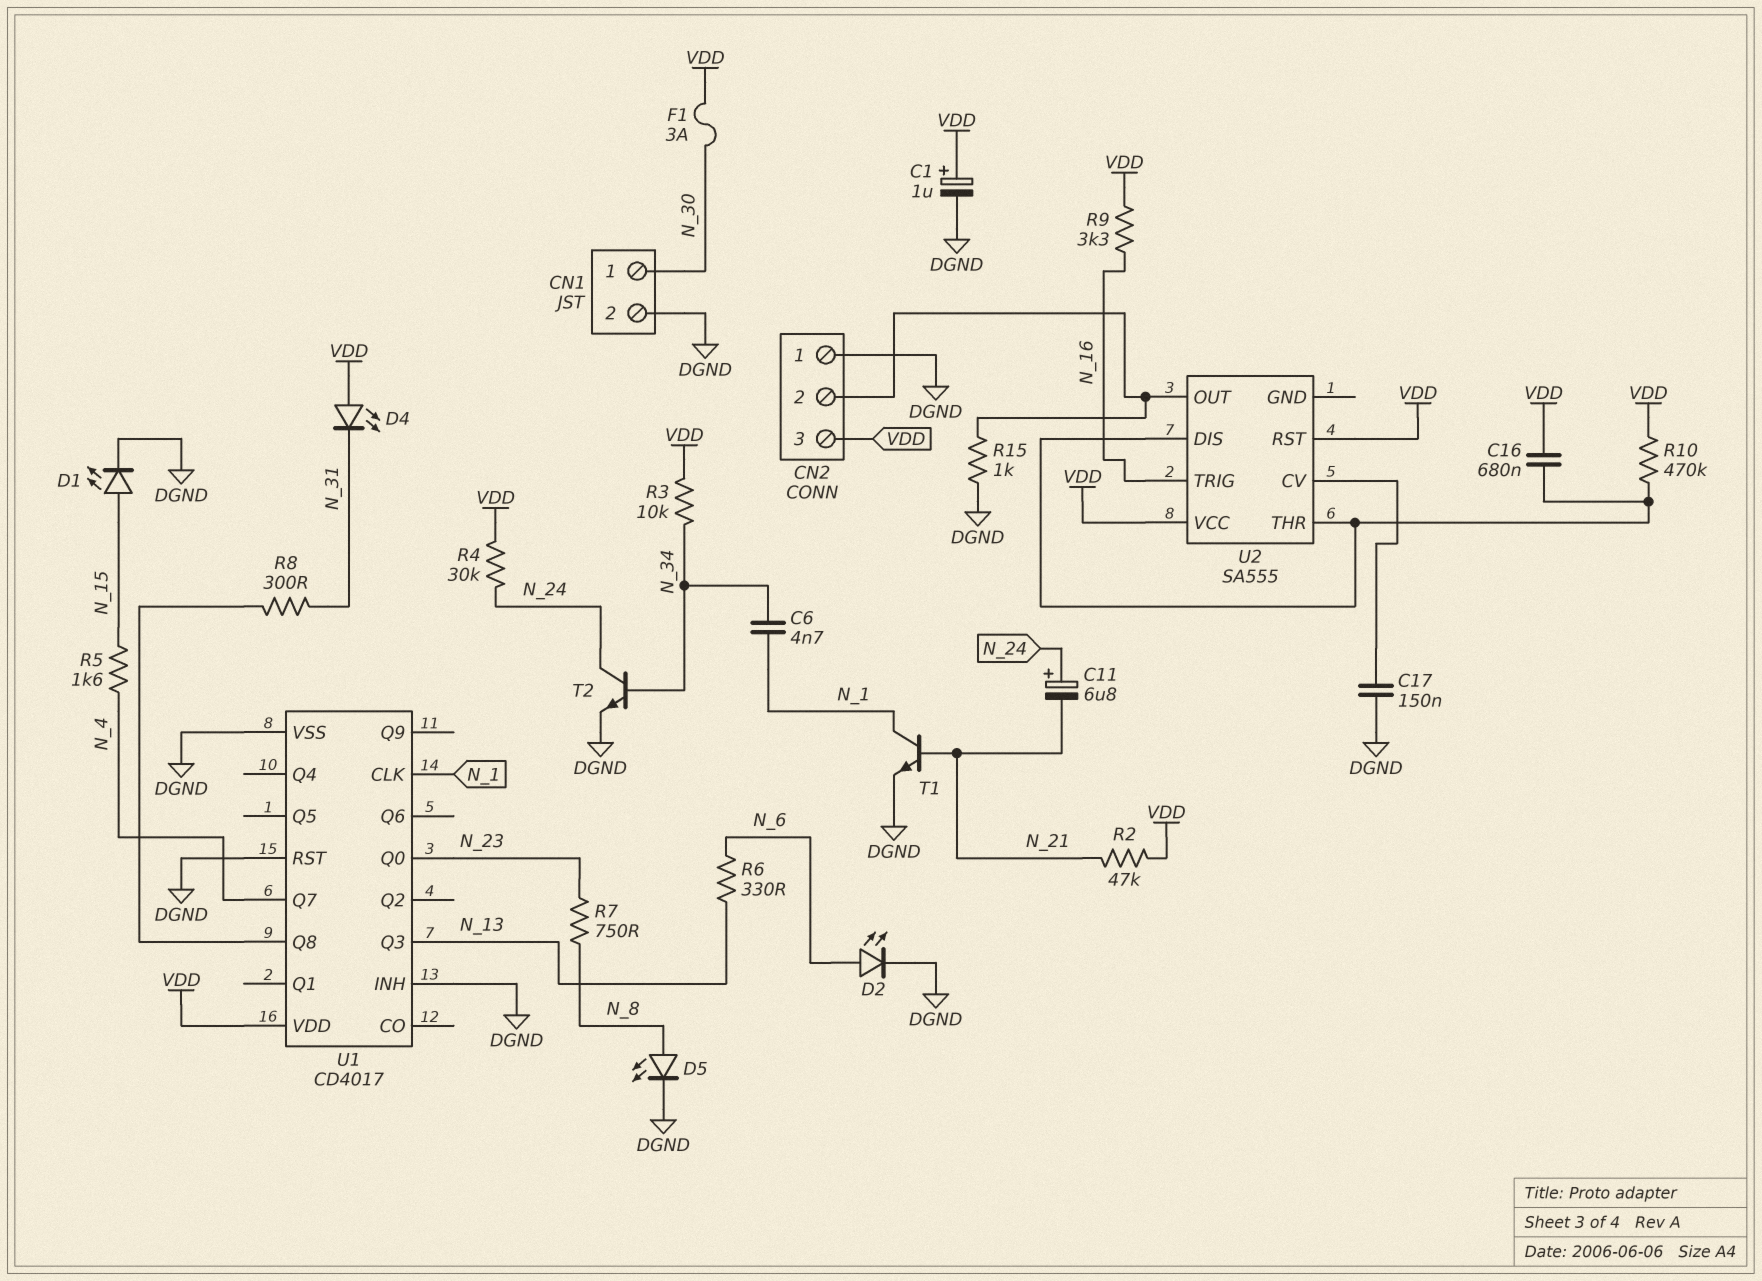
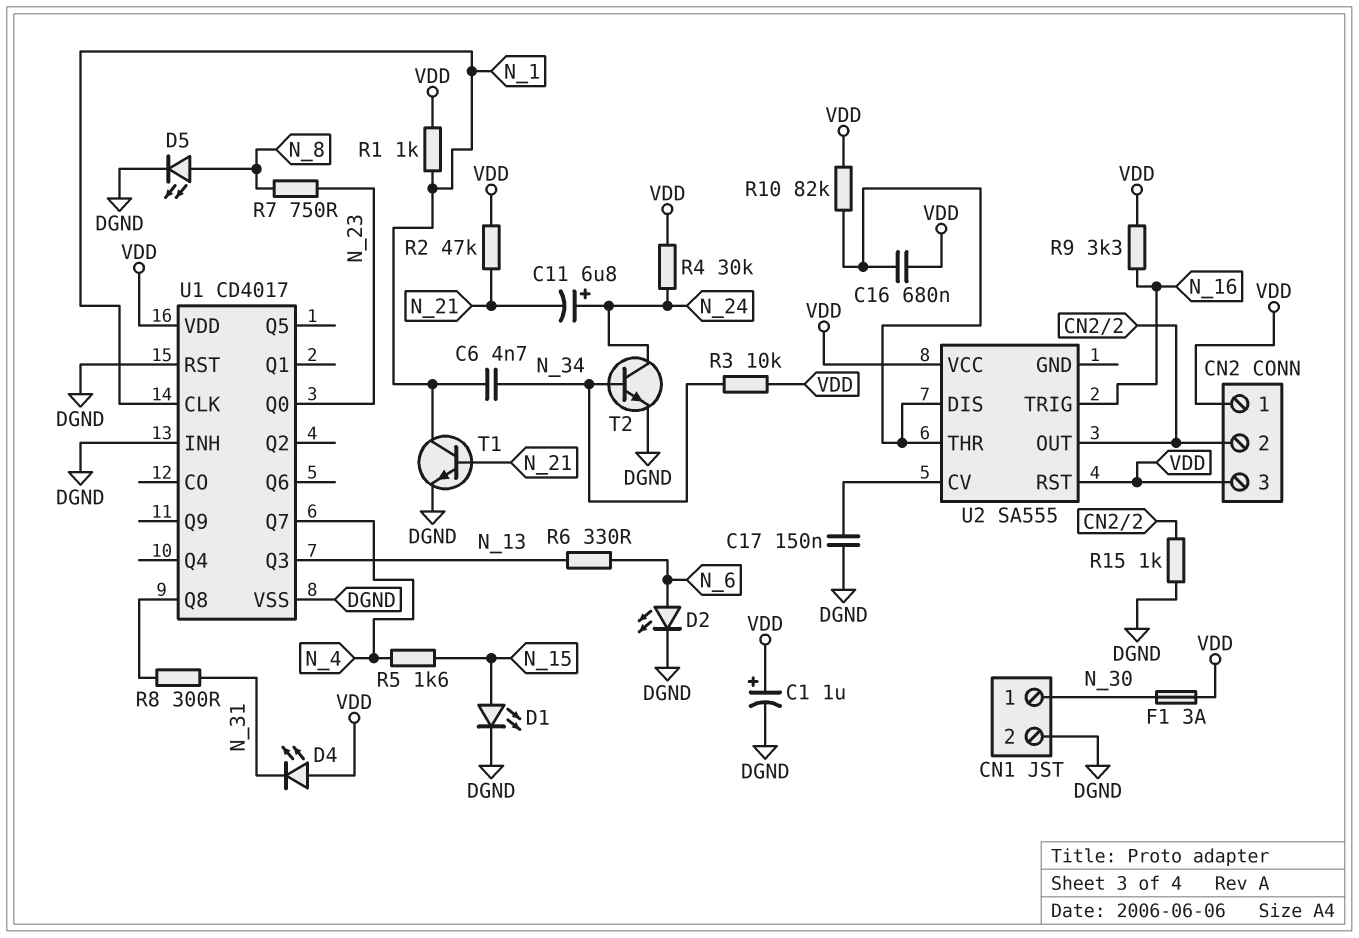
CN2 pin 1: DGND -> VDD
R1: none -> 1k (N_1, VDD)
R10: 470k (U2/DIS, VDD) -> 82k (U2/DIS, VDD)

